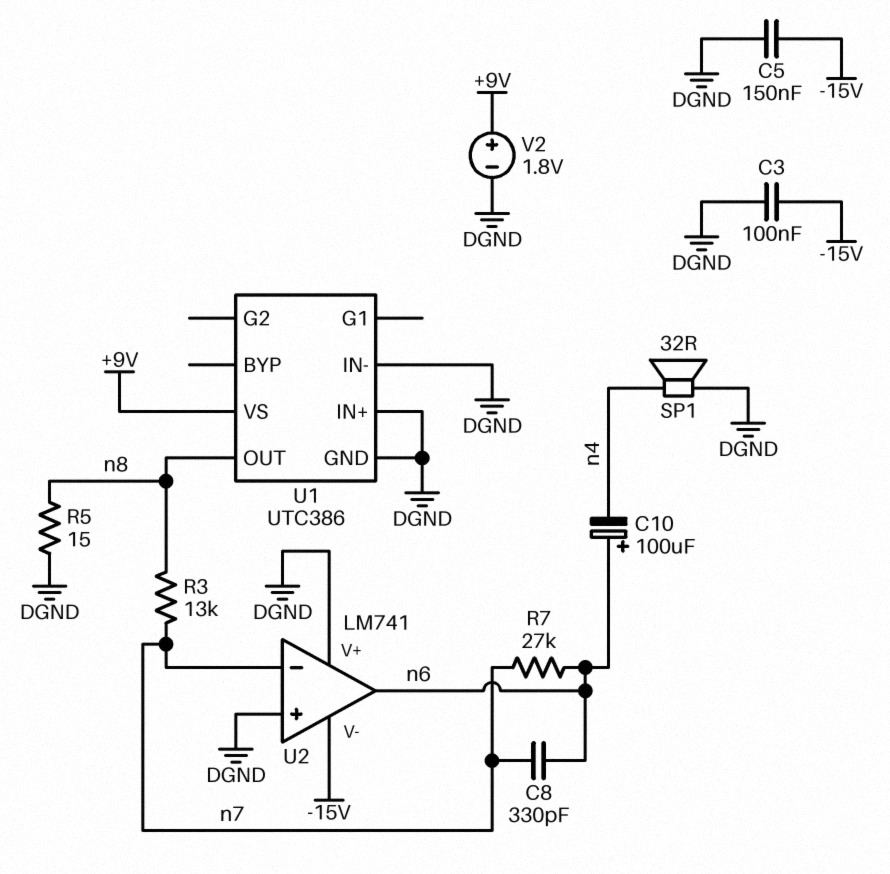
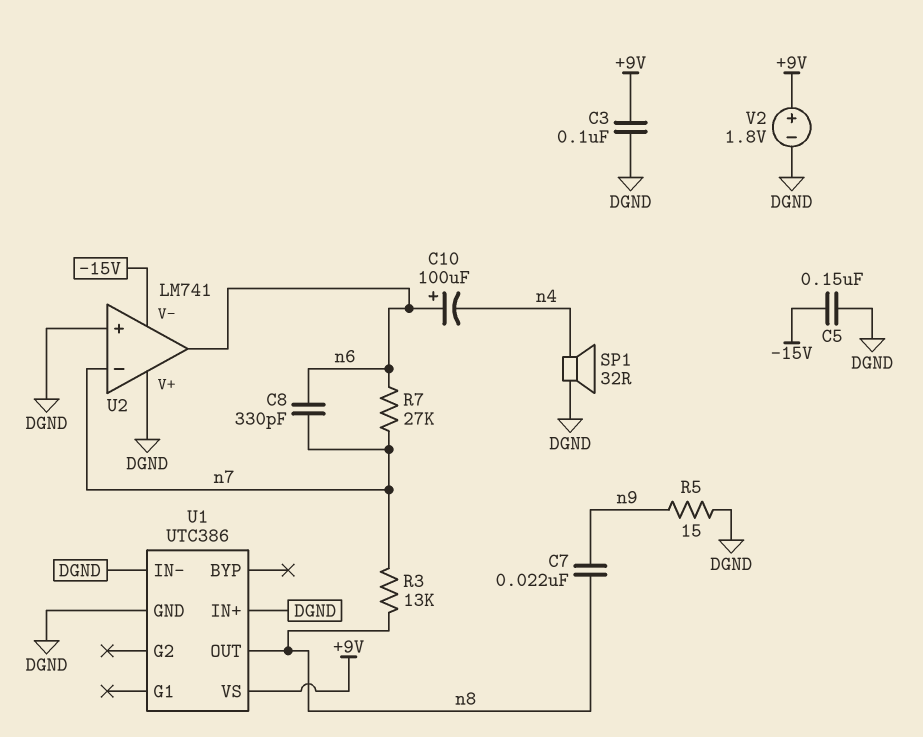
C3: 100nF (-15V, DGND) -> 100nF (+9V, DGND)
C7: none -> 22nF (n8, n9)
R5: 15 (DGND, n8) -> 15 (DGND, n9)

